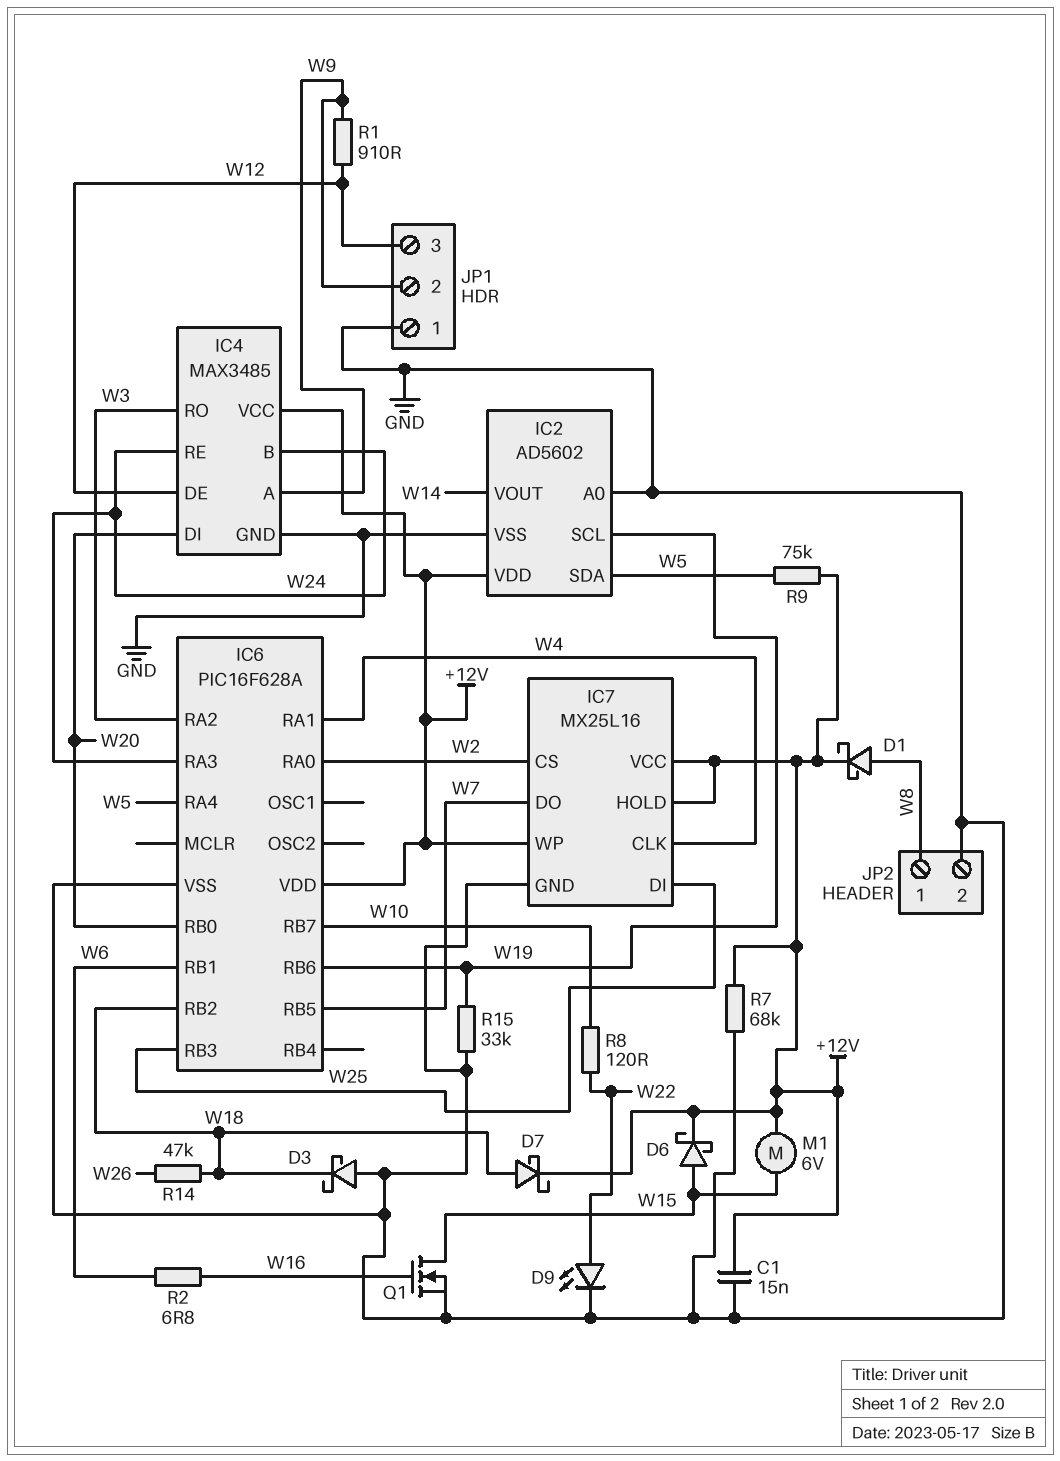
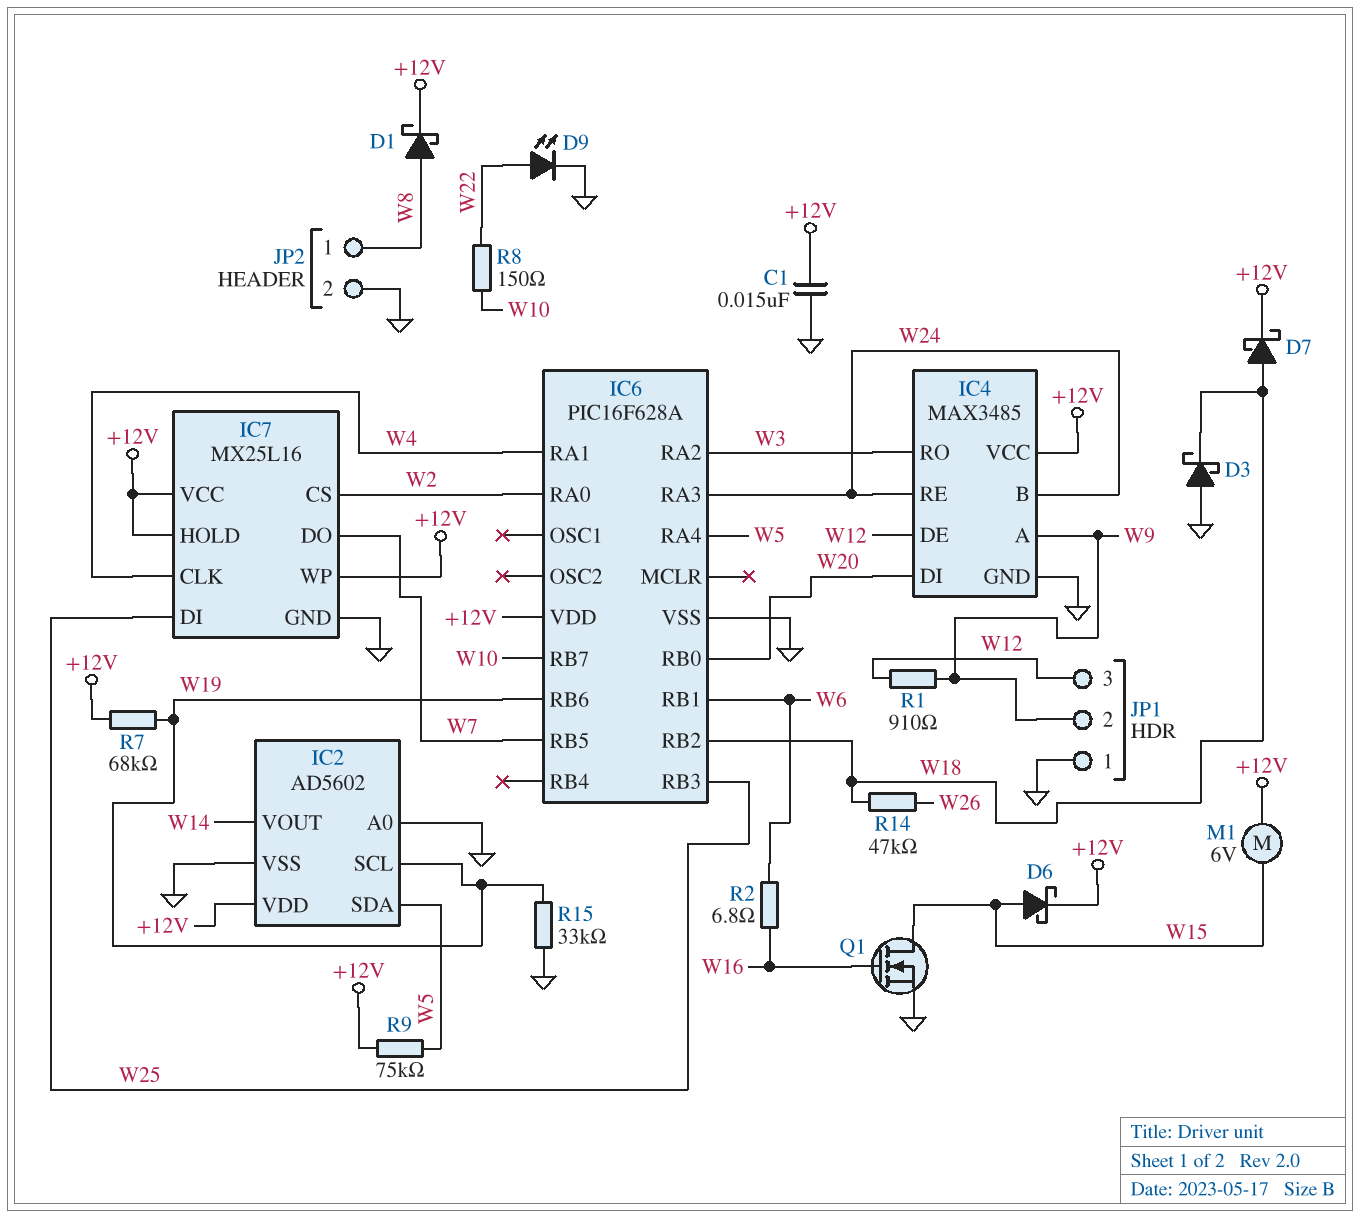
R7: 68k (+12V, GND) -> 68k (+12V, W19)
R8: 120 (W10, W22) -> 150 (W10, W22)

